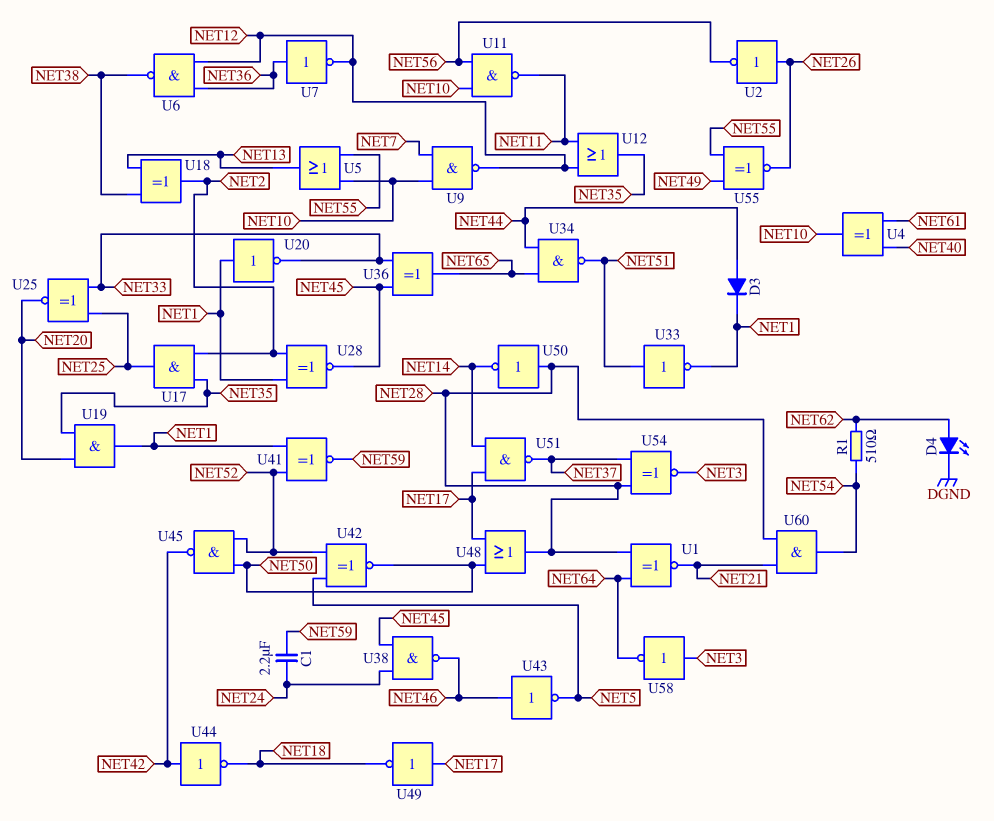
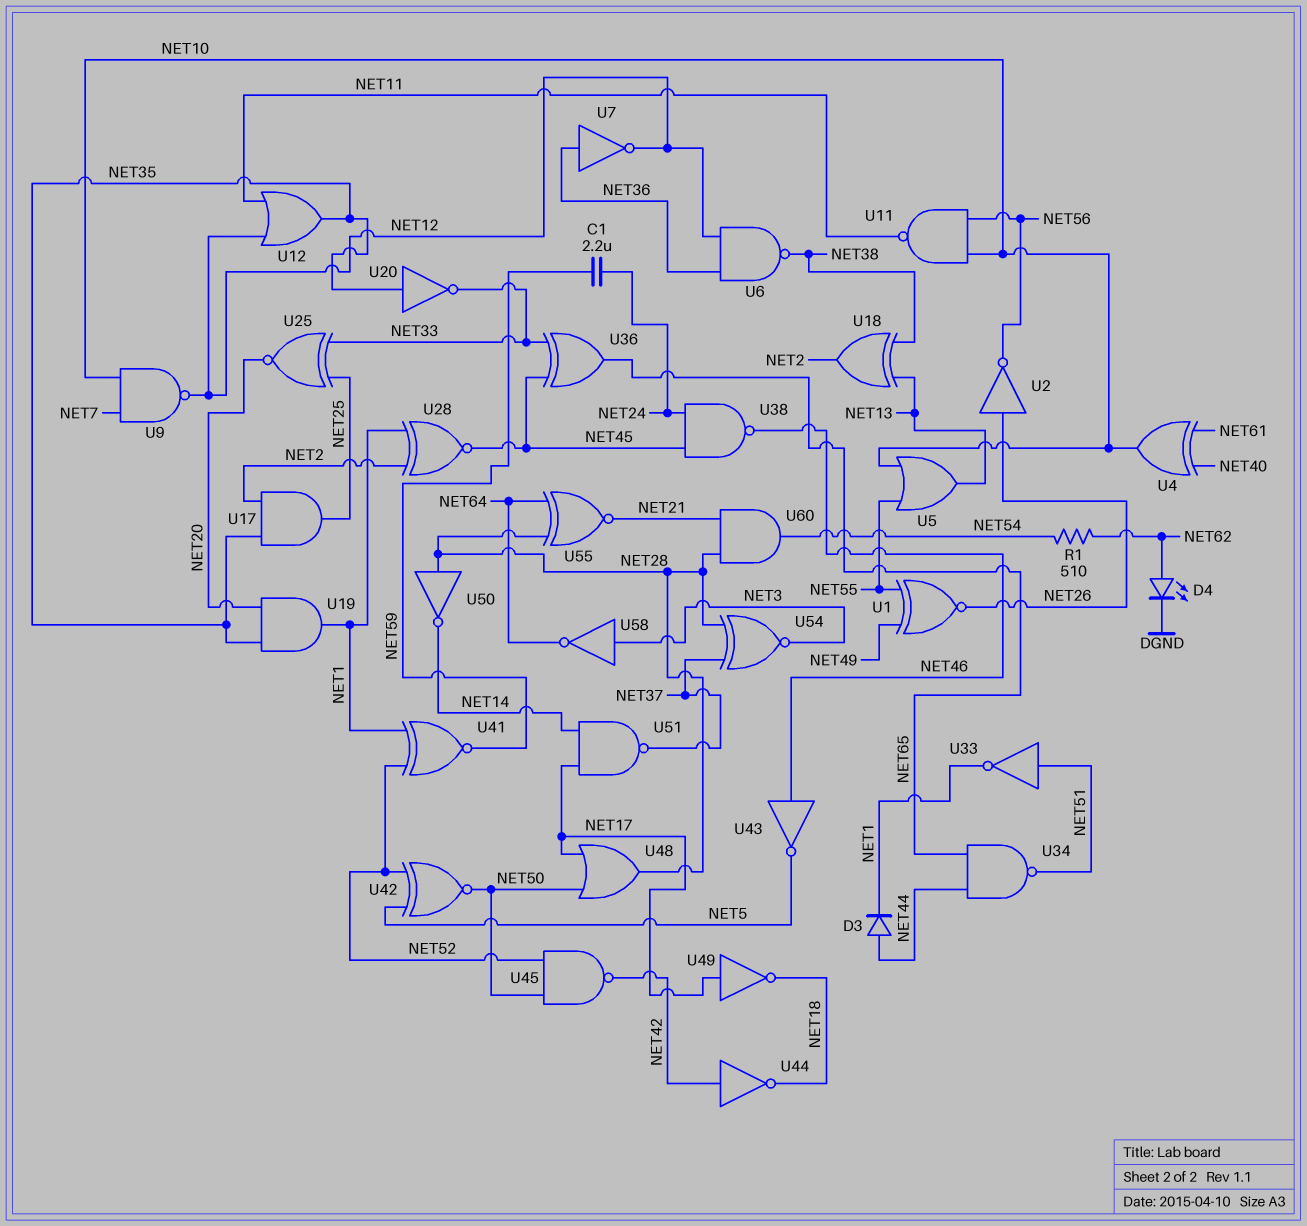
U1: XNOR (in NET28, in NET64, out NET21) -> XNOR (in NET49, in NET55, out NET26)
U20: NOT (in NET1, out NET33) -> NOT (in NET35, out NET33)
U55: XNOR (in NET49, in NET55, out NET26) -> XNOR (in NET28, in NET64, out NET21)

